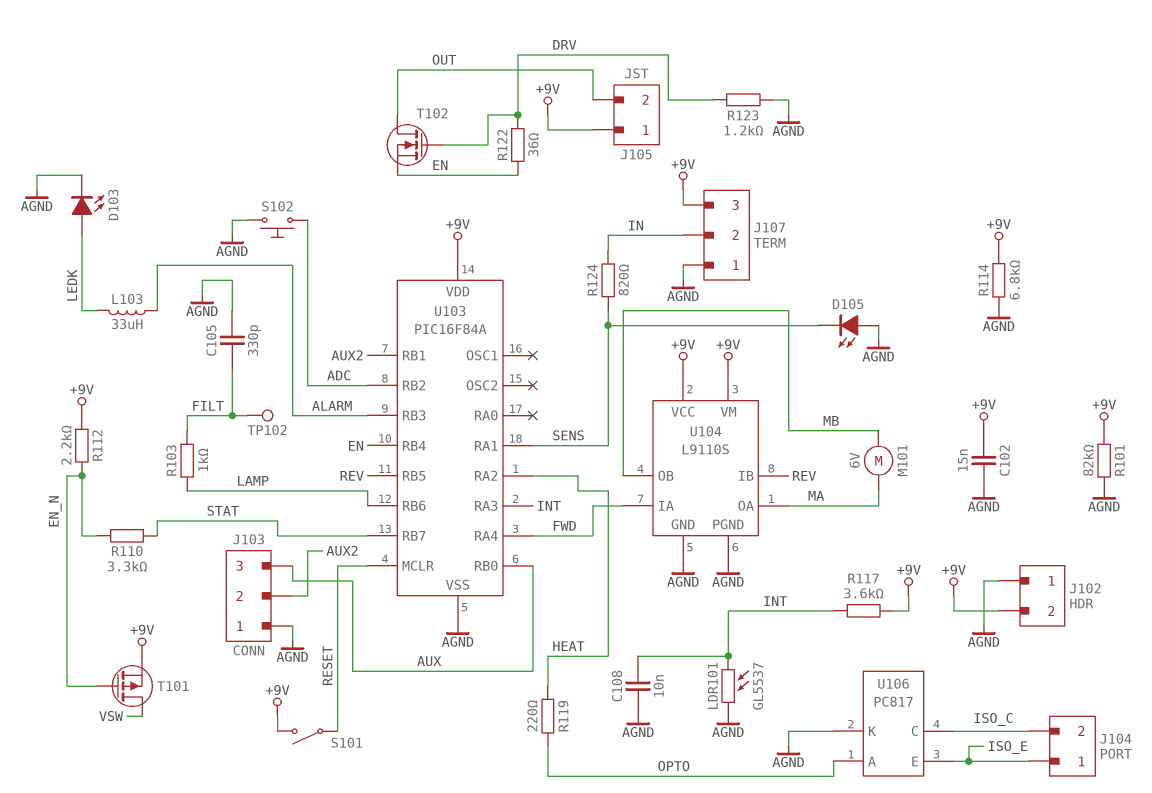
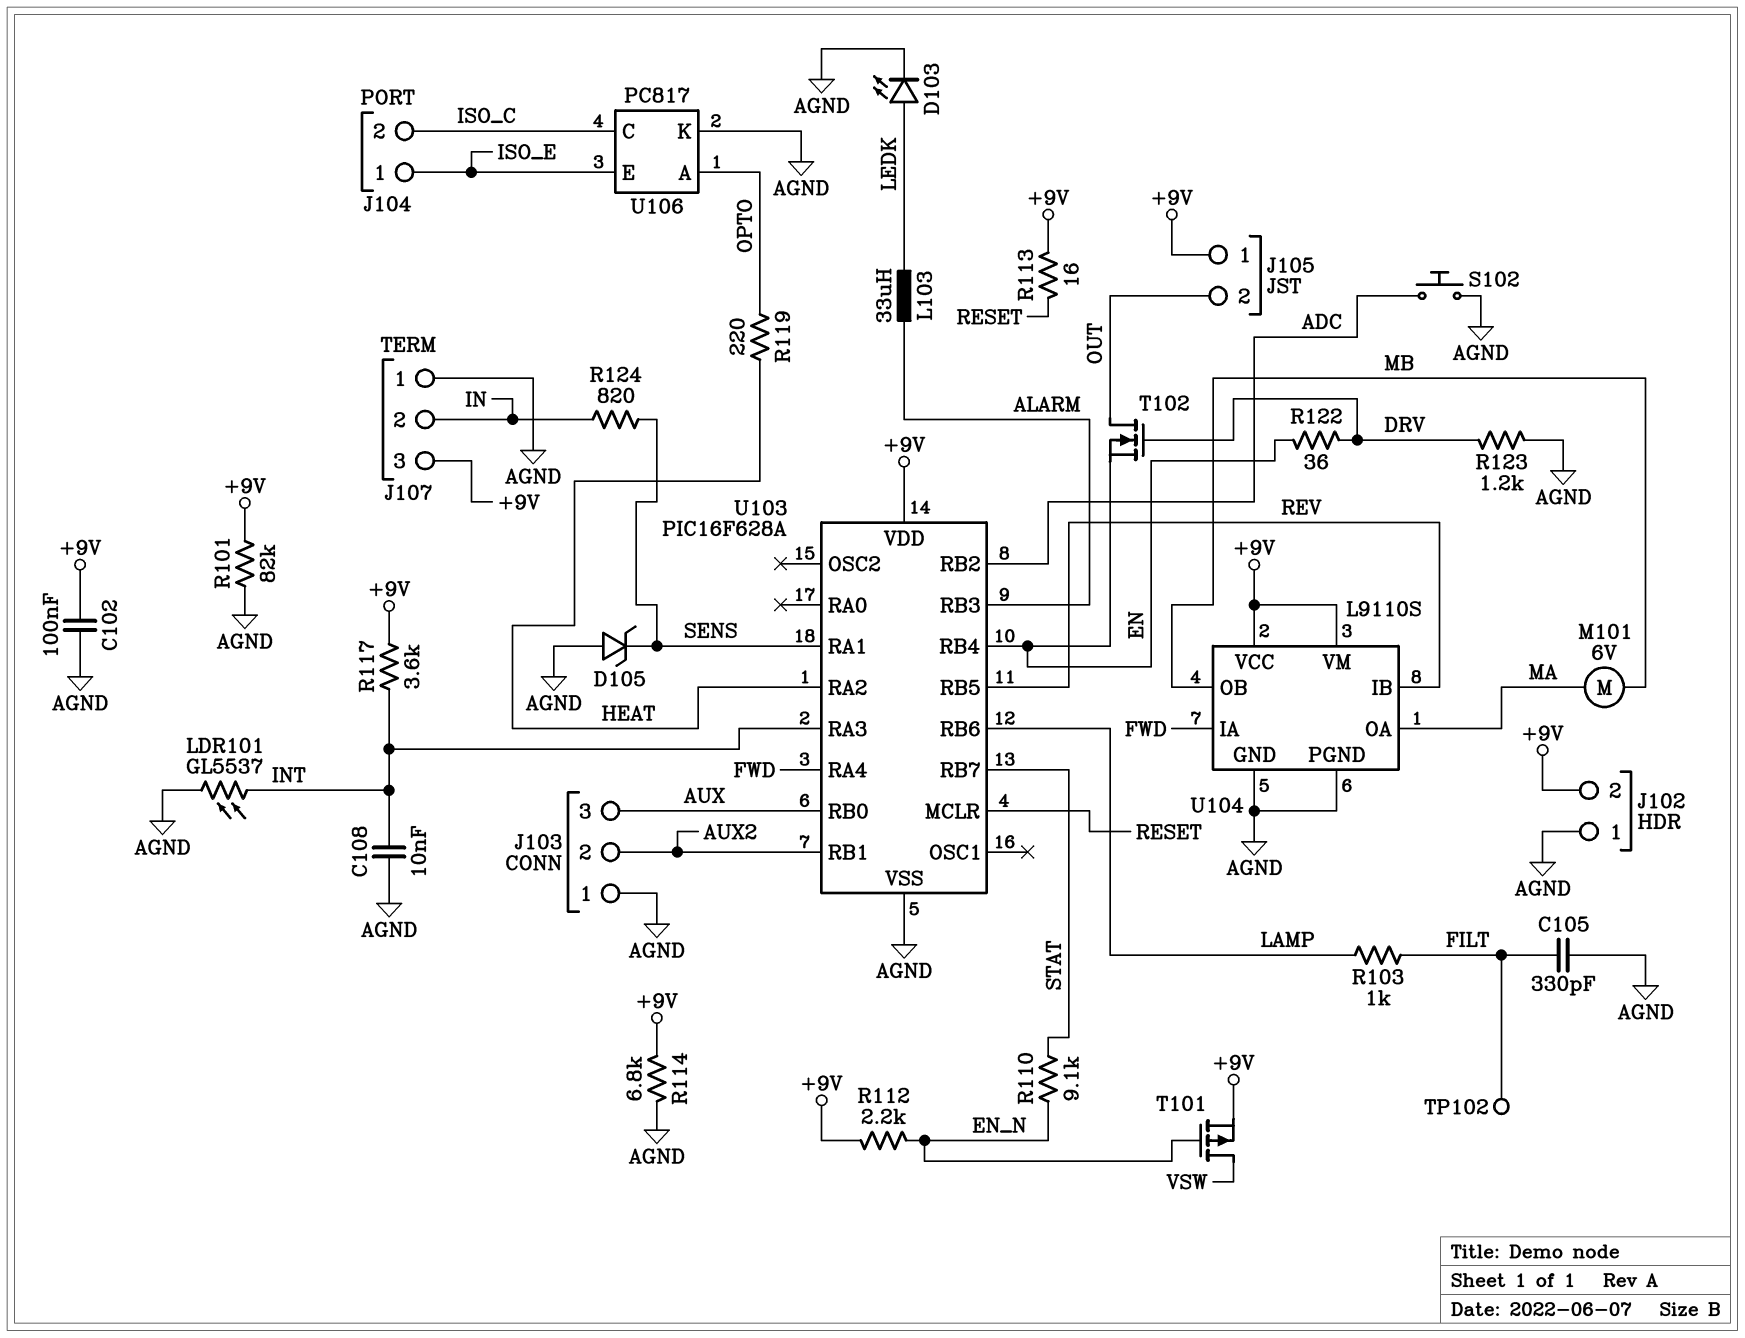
C102: 15nF (+9V, AGND) -> 100nF (+9V, AGND)
D105: LED (A AGND, K SENS) -> zener (A AGND, K SENS)
R110: 3.3k (EN_N, STAT) -> 9.1k (EN_N, STAT)
R113: none -> 16 (+9V, RESET)
S101: switch (+9V, RESET) -> none
U103: PIC16F84A -> PIC16F628A

